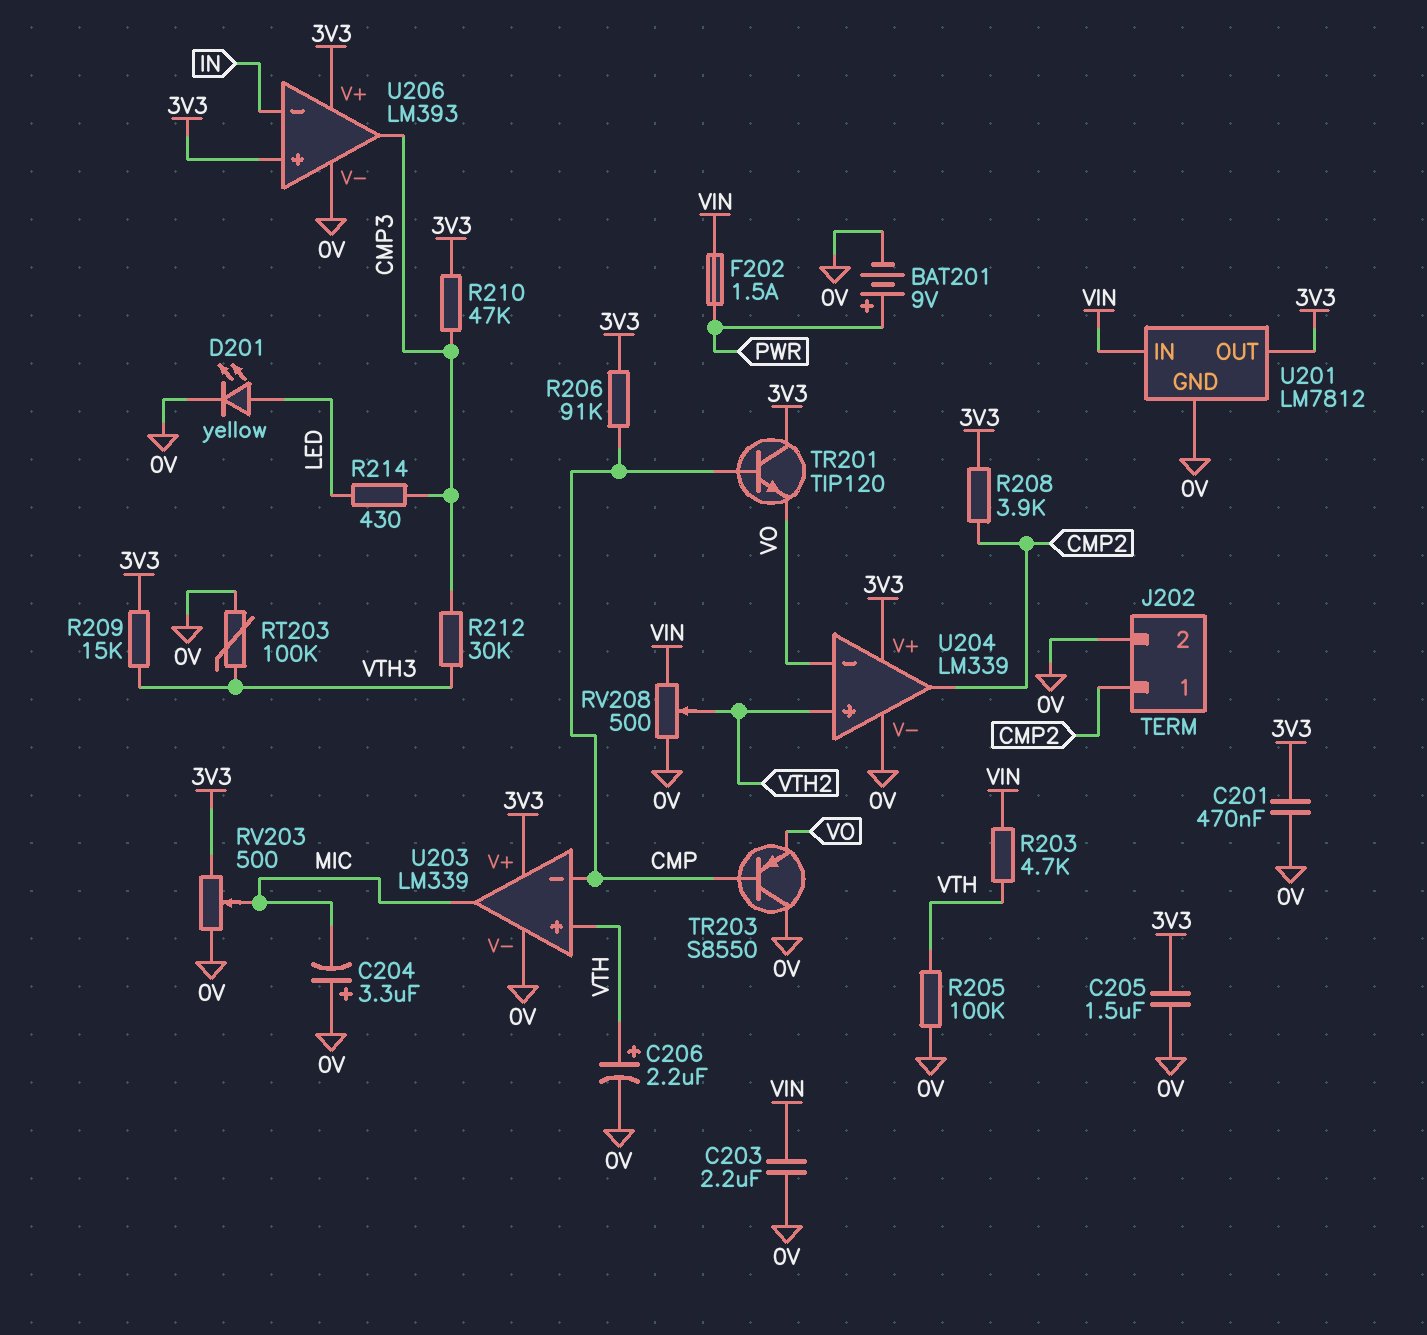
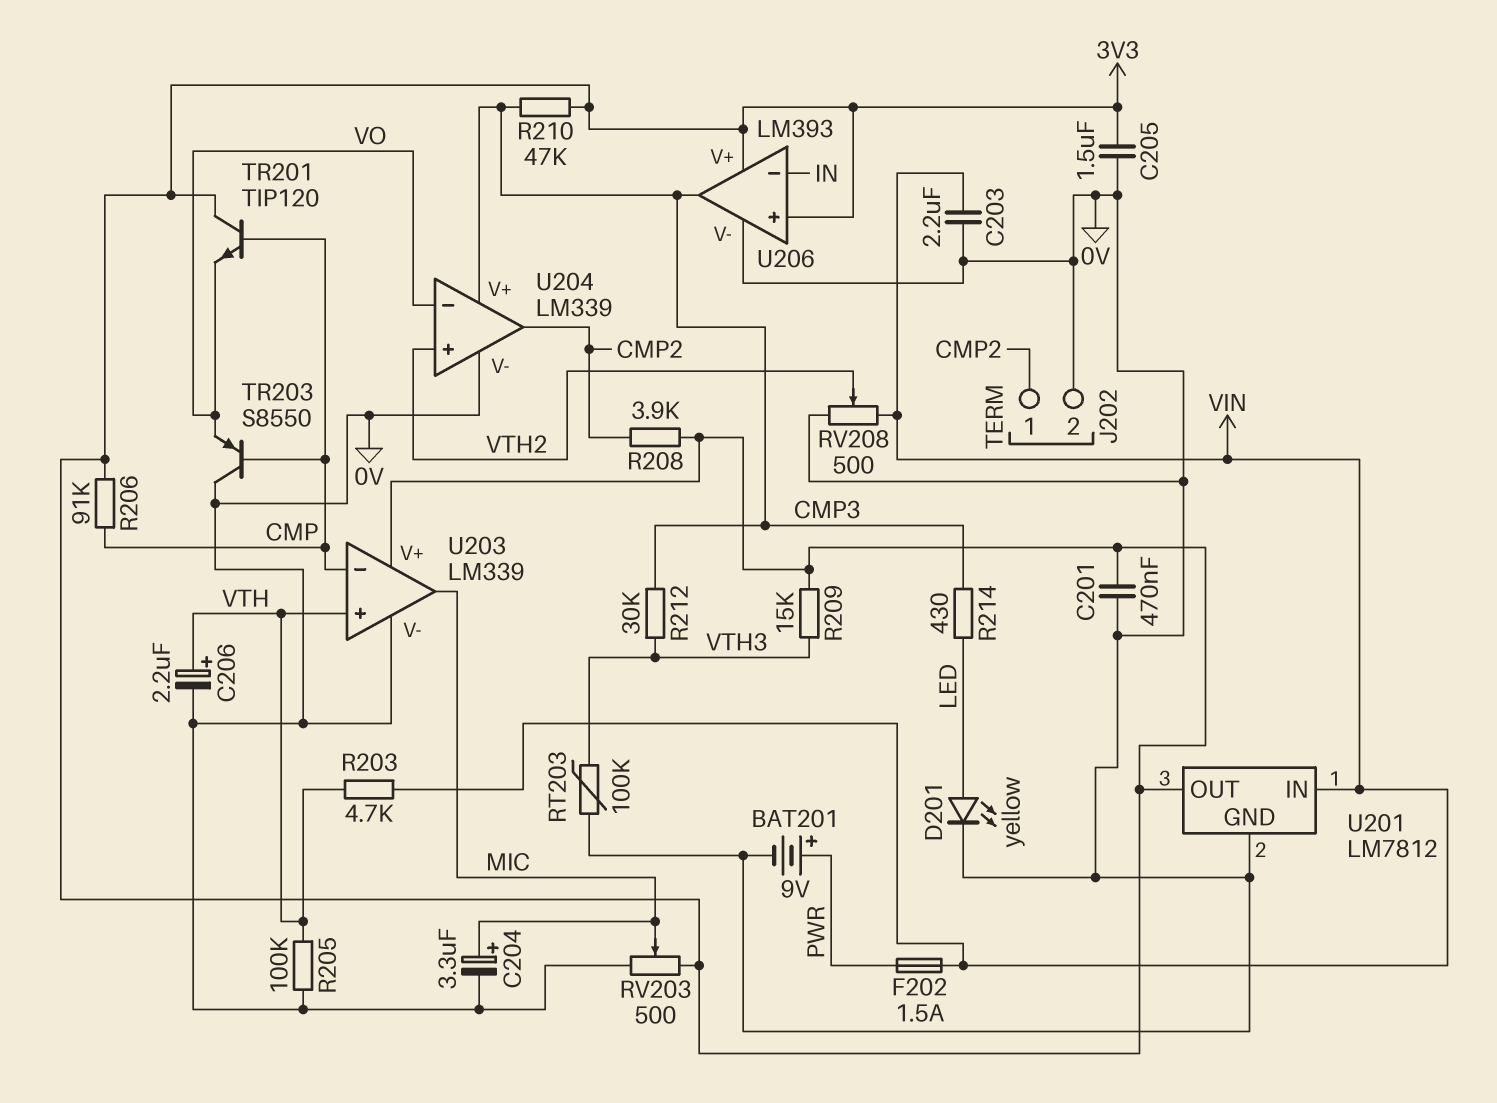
C204: 3.3uF (plus 0V, minus MIC) -> 3.3uF (plus MIC, minus 0V)
U204 pin V+: 3V3 -> CMP3

